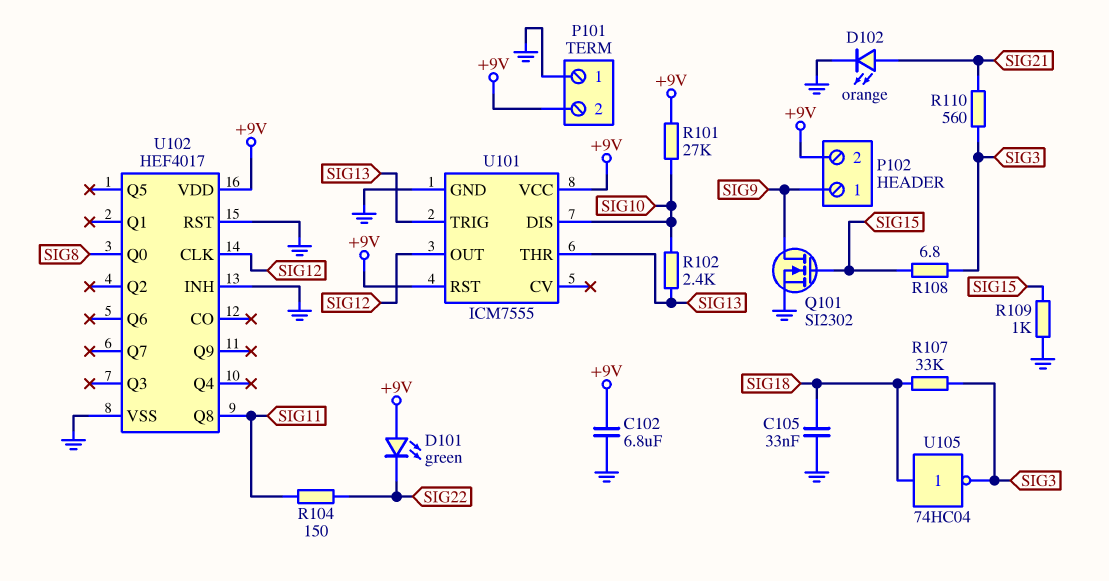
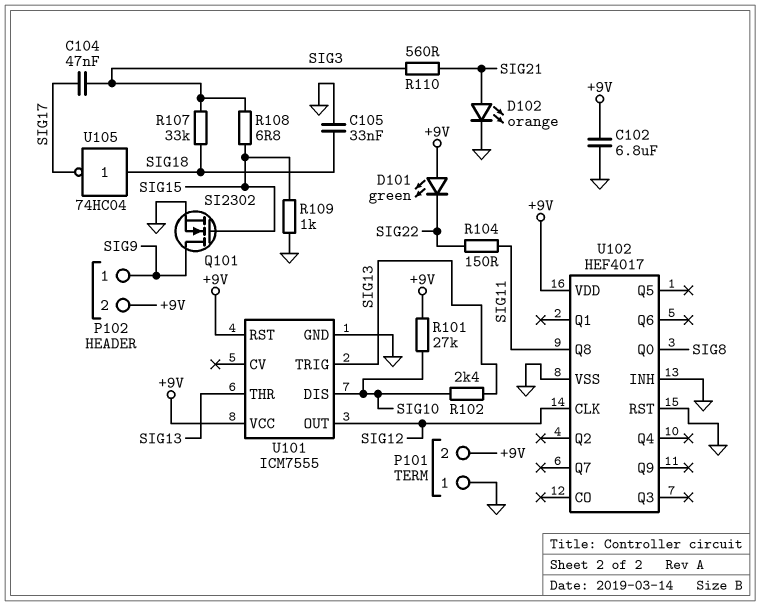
C104: none -> 47nF (SIG3, SIG17)
U105: NOT 74HC04 (in SIG18, out SIG3) -> NOT 74HC04 (in SIG18, out SIG17)

